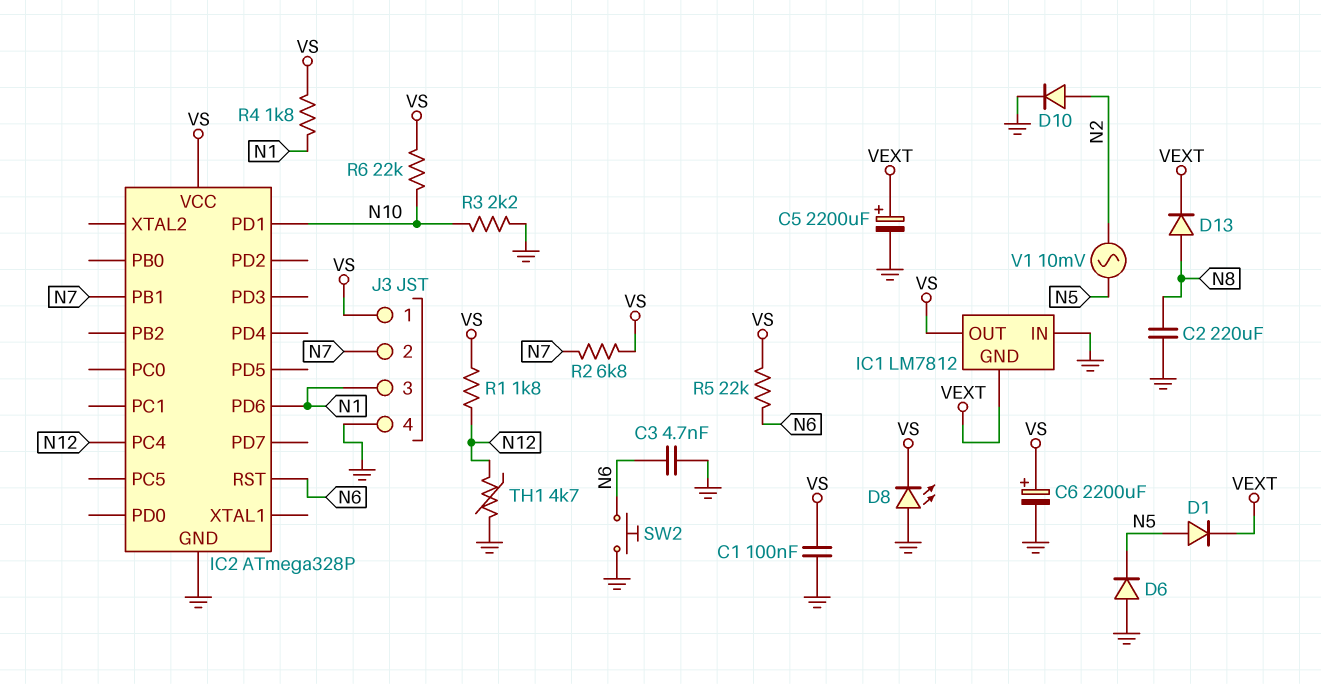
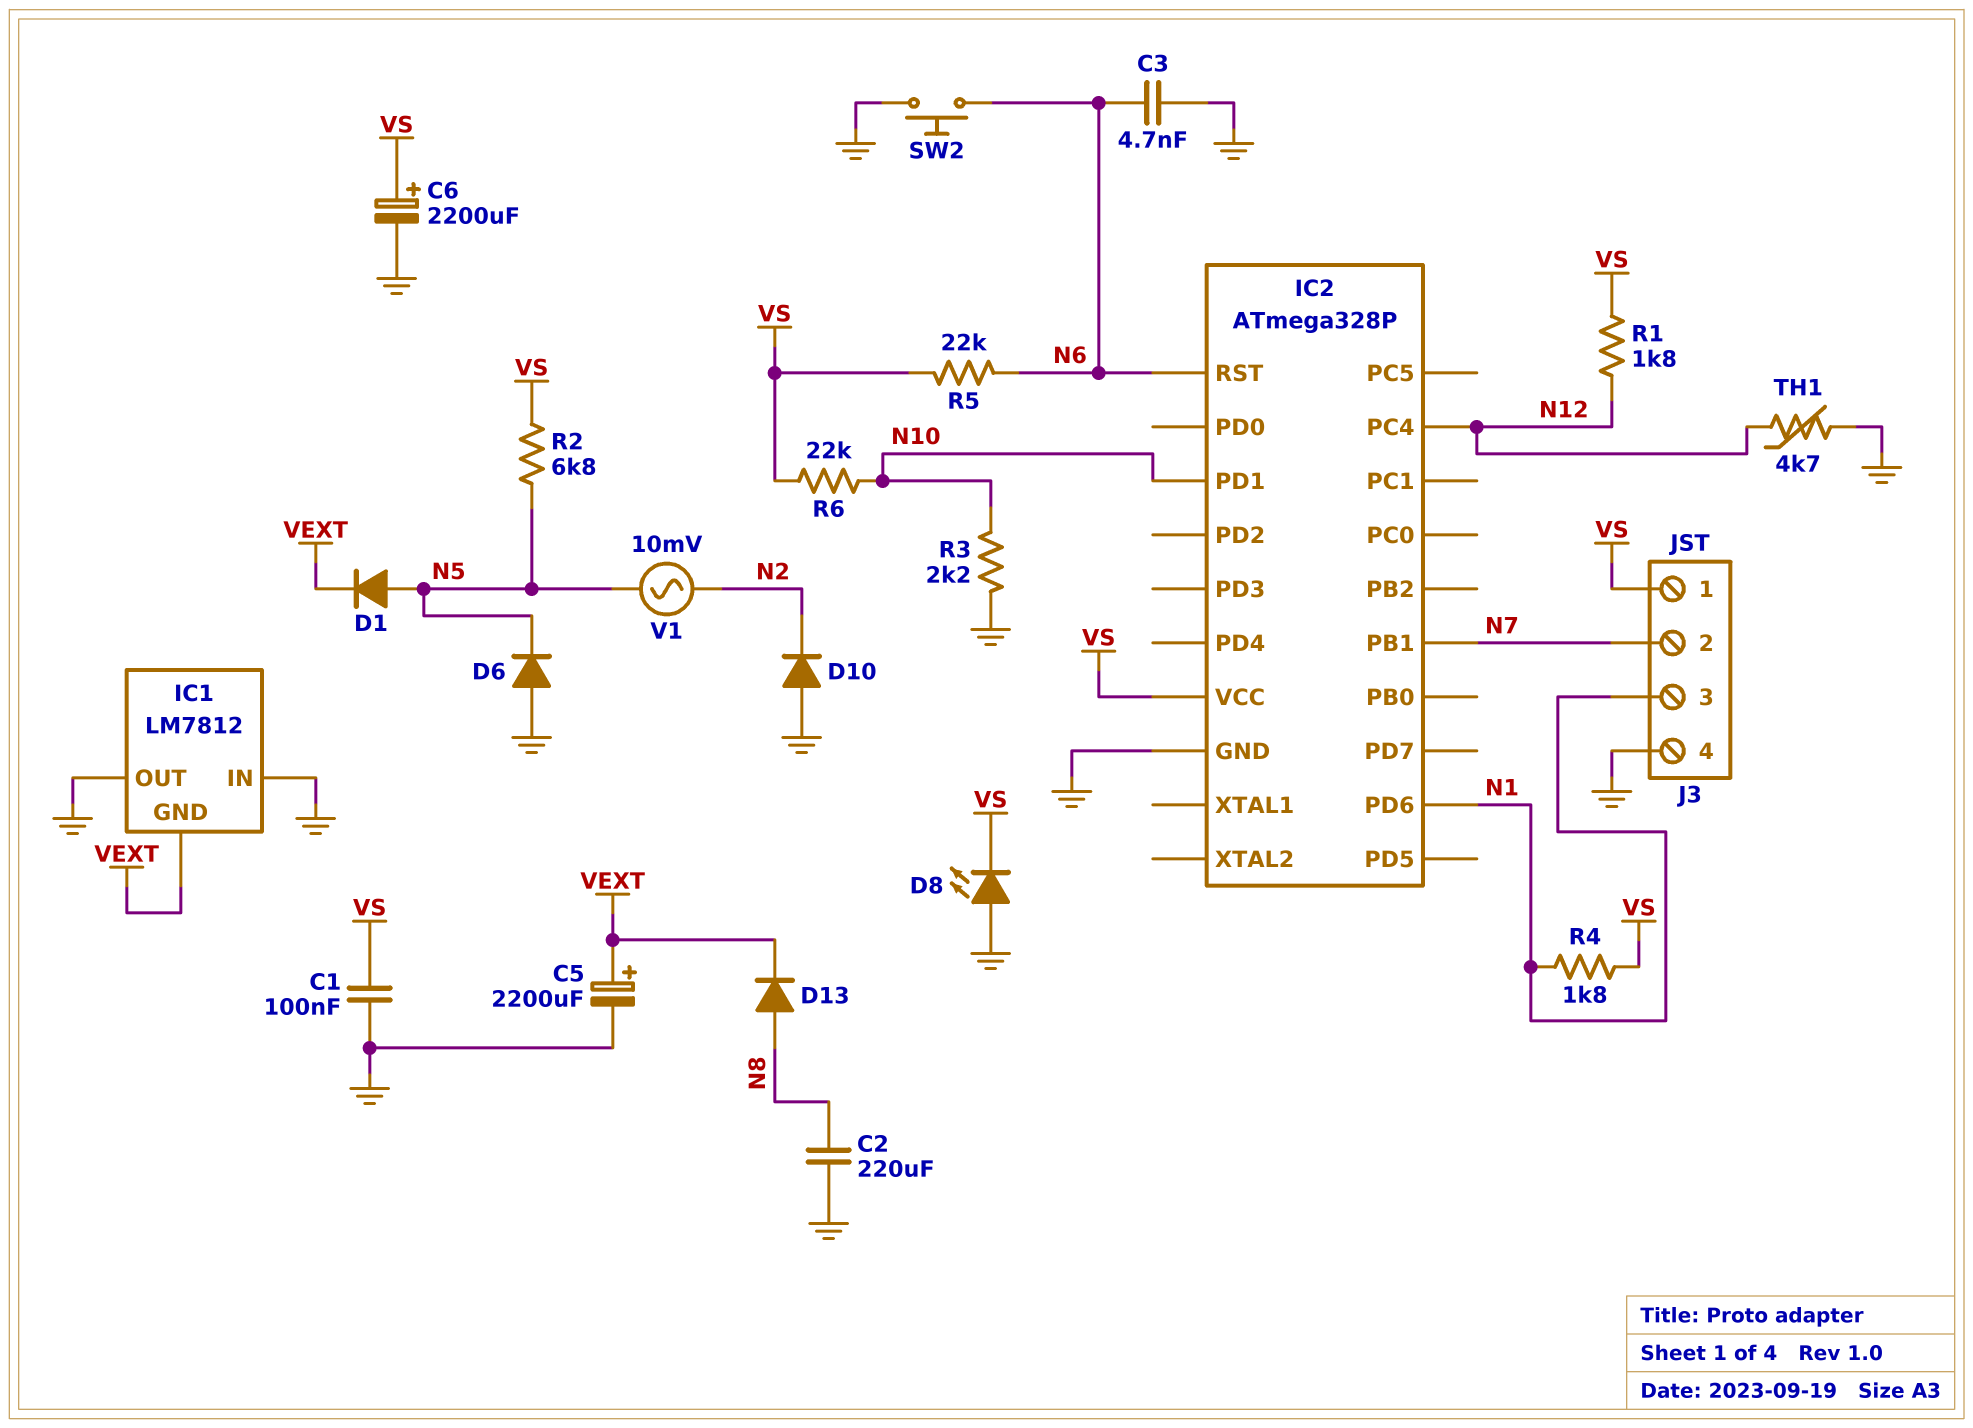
D10: diode (A N2, K GND) -> diode (A GND, K N2)
IC1 pin OUT: VS -> GND
R2: 6.8k (N7, VS) -> 6.8k (N5, VS)

